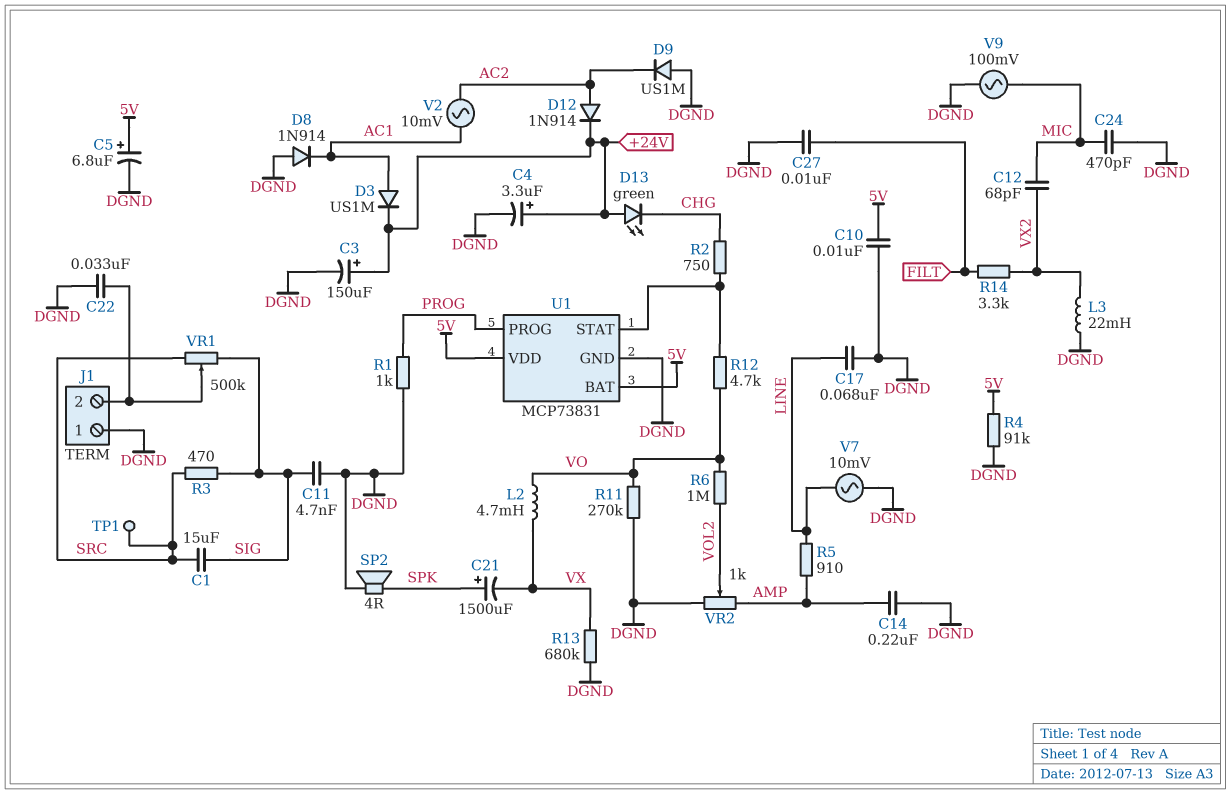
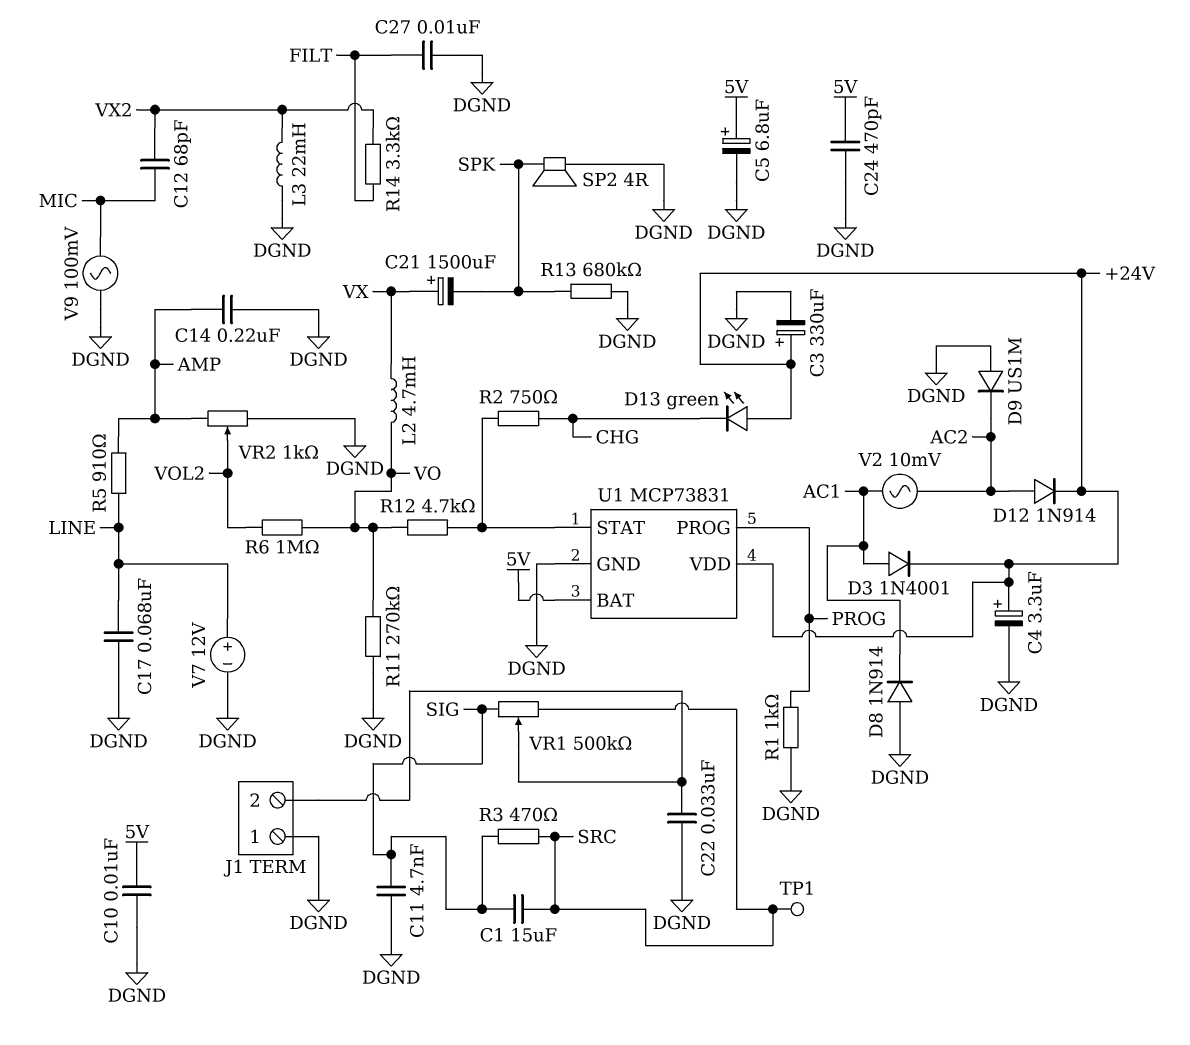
C3: 150uF (plus +24V, minus DGND) -> 330uF (plus +24V, minus DGND)
C21: 1500uF (plus SPK, minus VX) -> 1500uF (plus VX, minus SPK)
C24: 470pF (DGND, MIC) -> 470pF (5V, DGND)
D3: diode US1M (A AC1, K +24V) -> diode 1N4001 (A AC1, K +24V)
R4: 91k (5V, DGND) -> none
R13: 680k (DGND, VX) -> 680k (DGND, SPK)
U1 pin VDD: 5V -> +24V
V7: AC 10mV (DGND, LINE) -> 12V (plus LINE, minus DGND)

